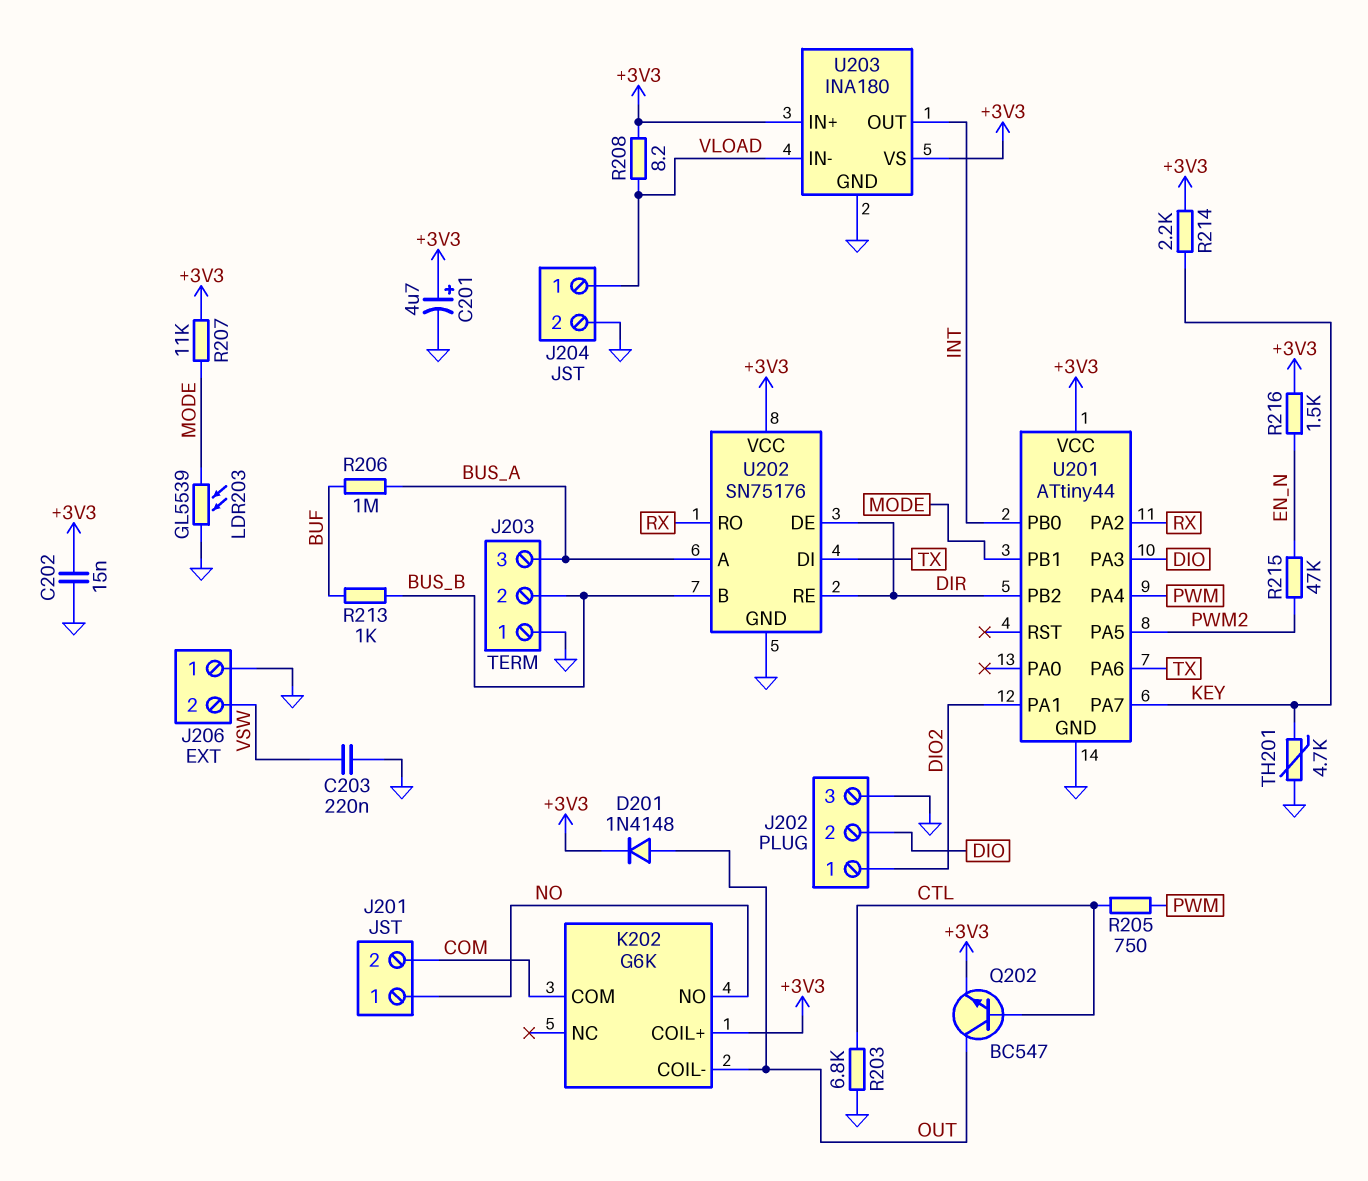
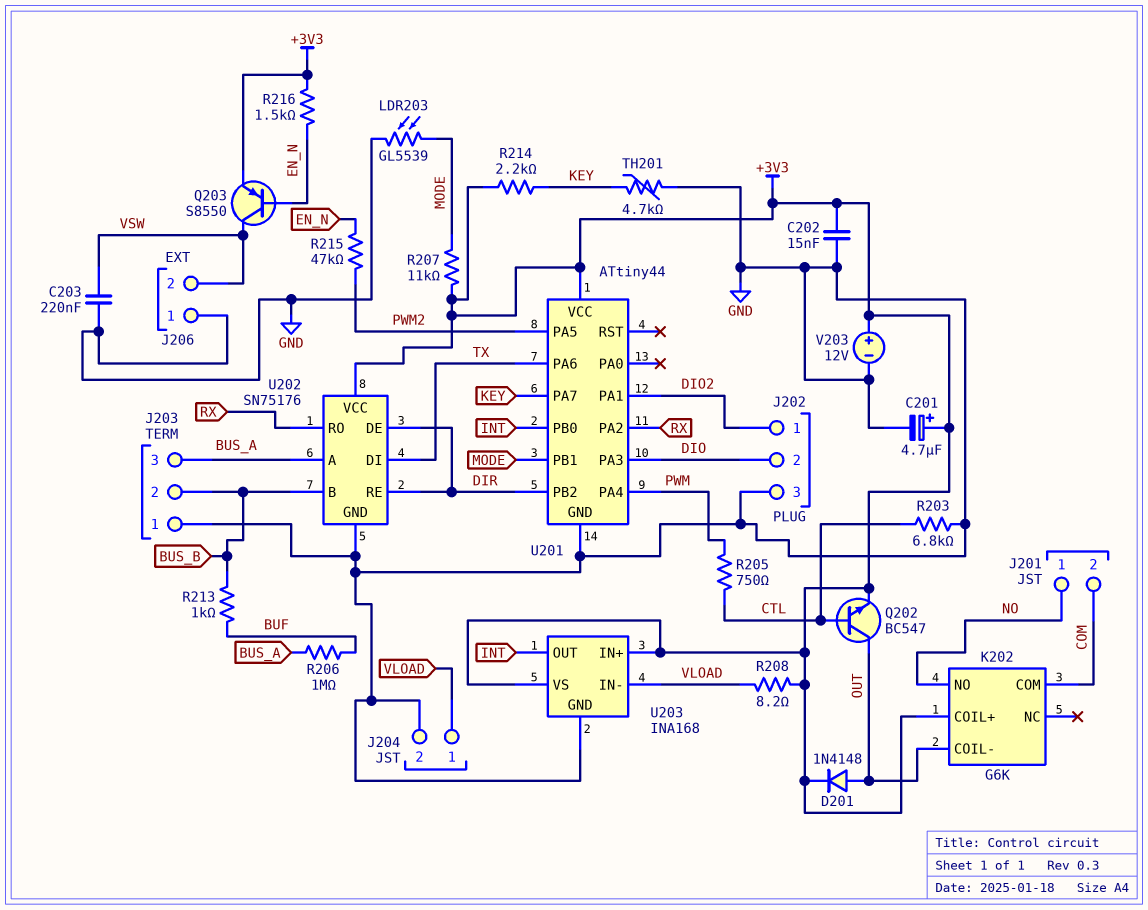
Q203: none -> PNP S8550 (B EN_N, C VSW, E +3V3)
U203: INA180 -> INA168
V203: none -> 12V (plus +3V3, minus GND)

